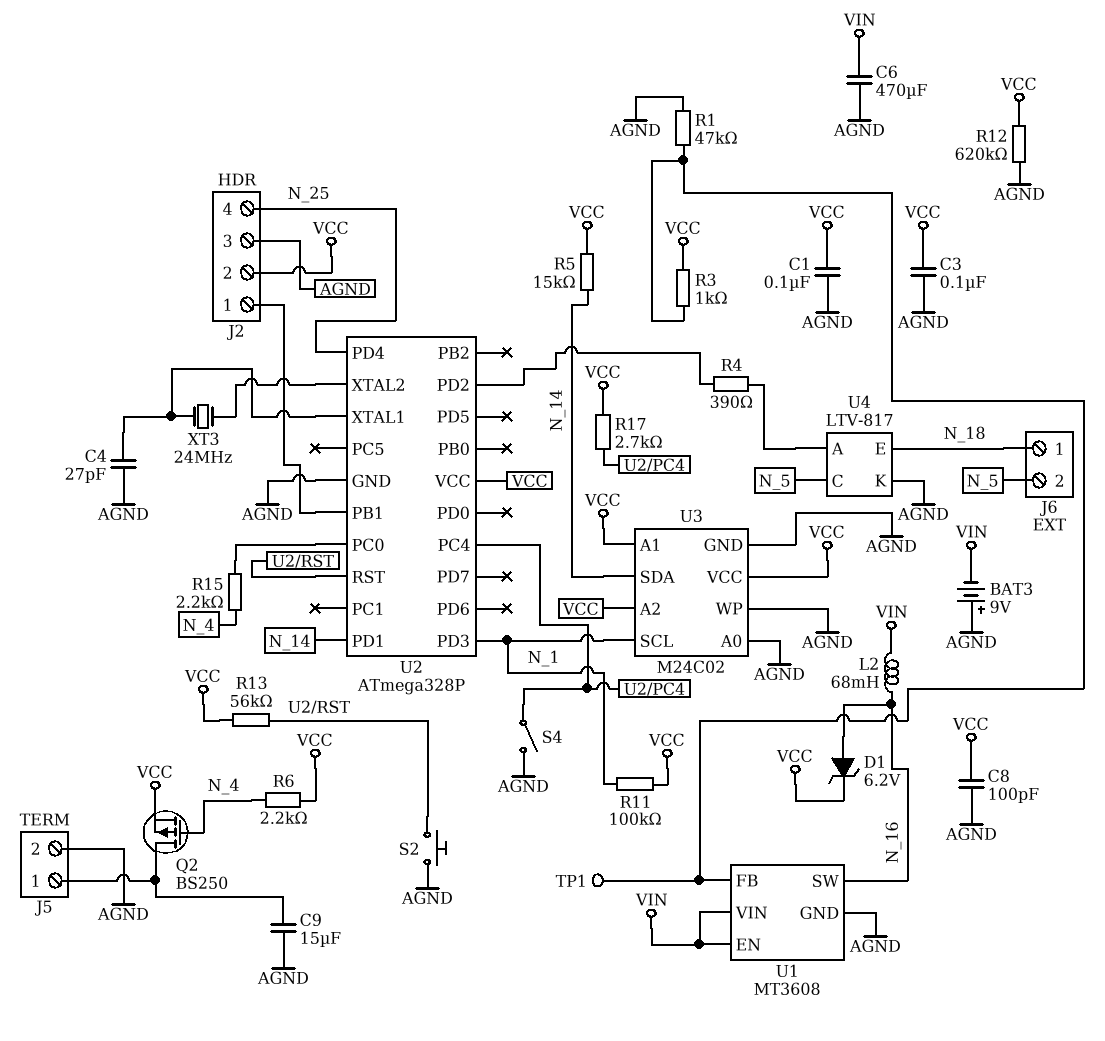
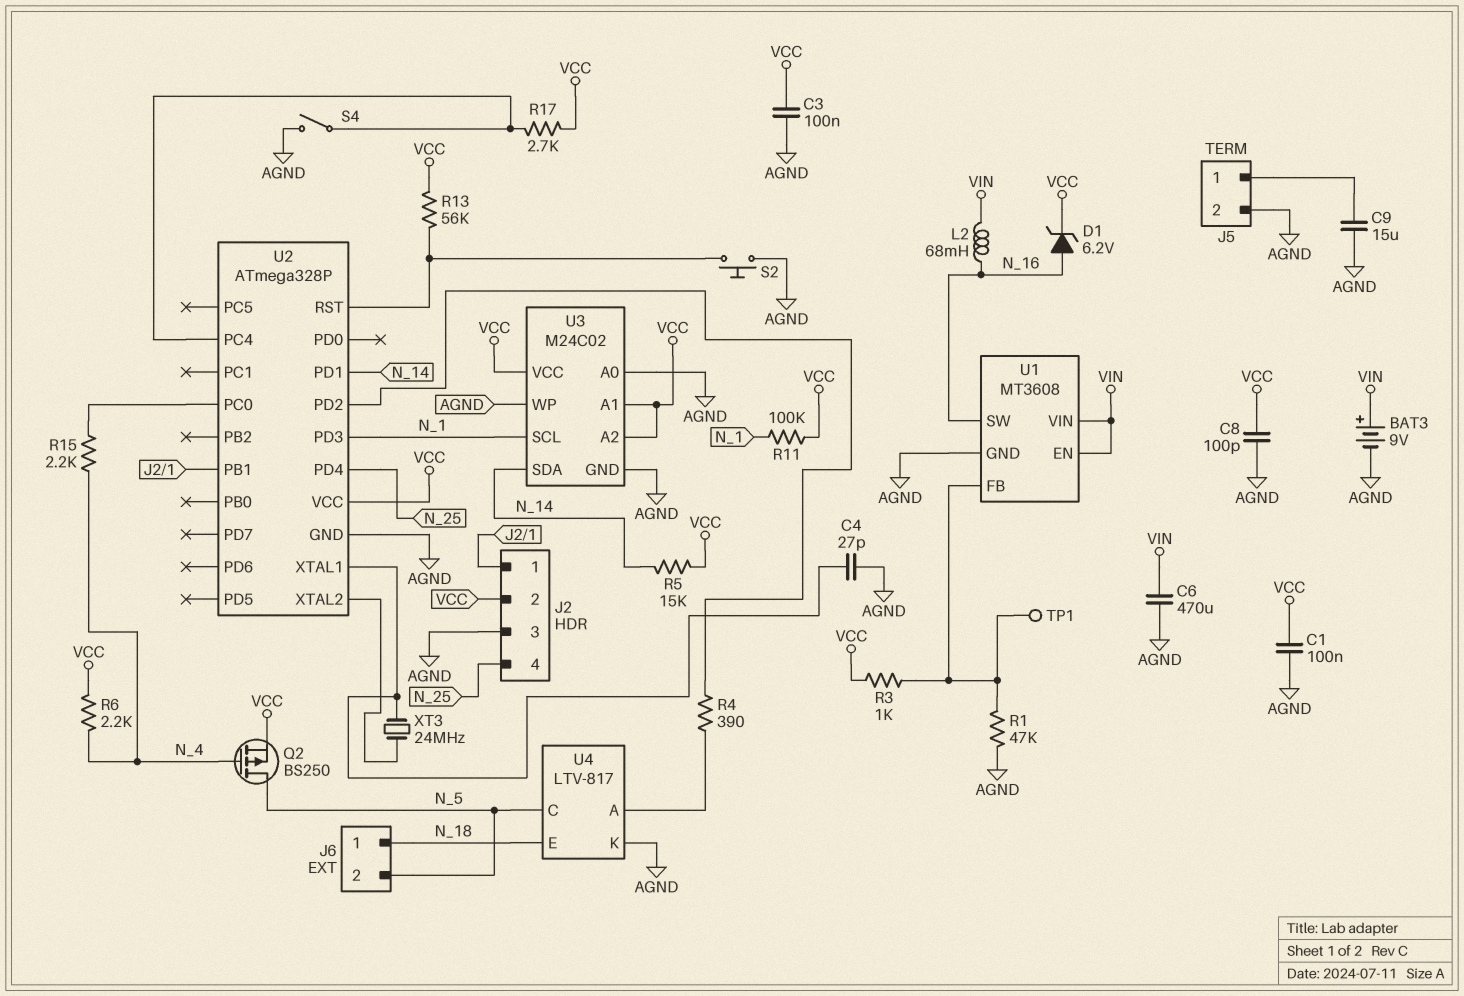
BAT3: 9V (plus AGND, minus VIN) -> 9V (plus VIN, minus AGND)
Q2: PMOS BS250 (G N_4, D J5/1, S VCC) -> PMOS BS250 (G N_4, D N_5, S VCC)
R12: 620k (AGND, VCC) -> none

